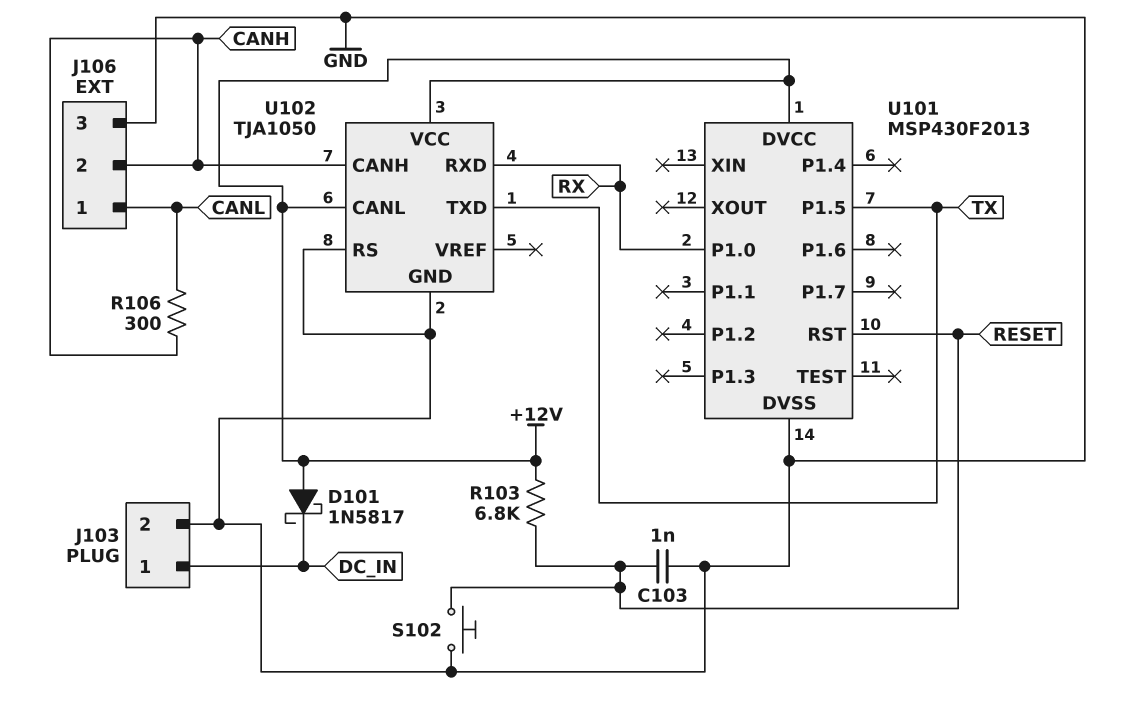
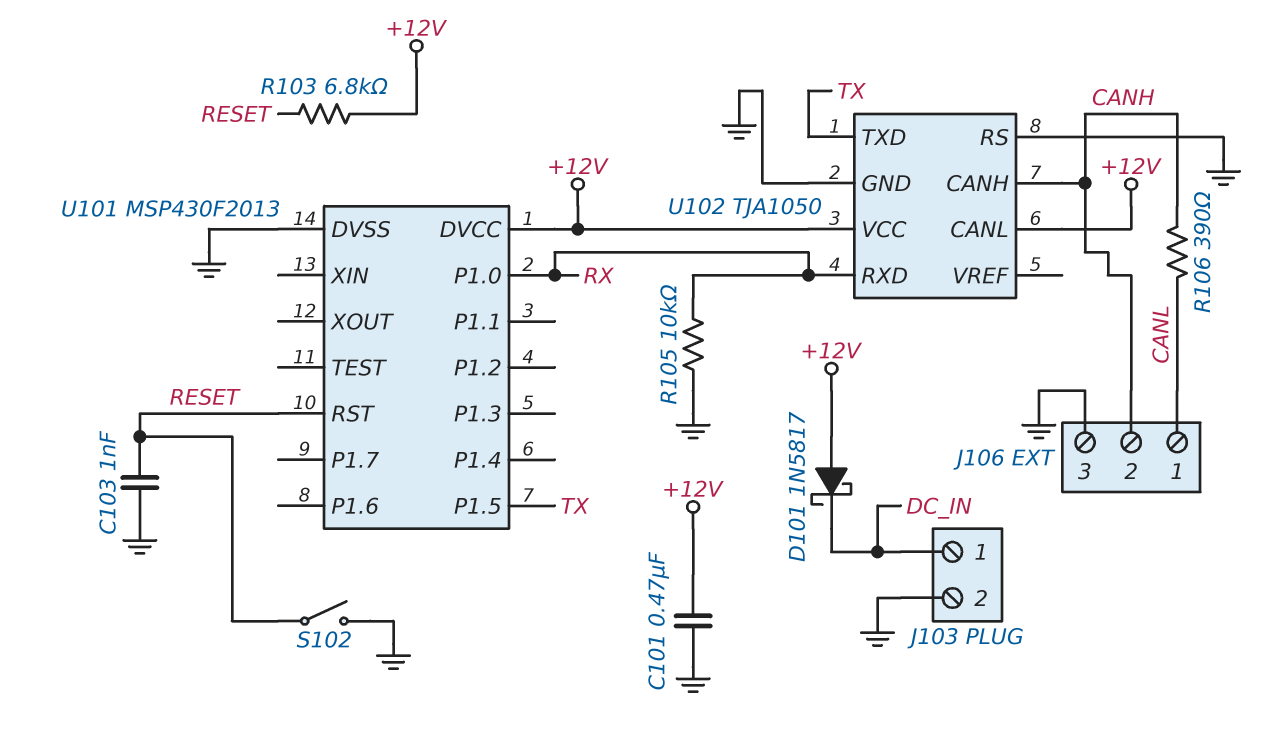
C101: none -> 470nF (+12V, GND)
R105: none -> 10k (GND, RX)
R106: 300 (CANH, CANL) -> 390 (CANH, CANL)
S102: button (GND, RESET) -> switch (GND, RESET)

